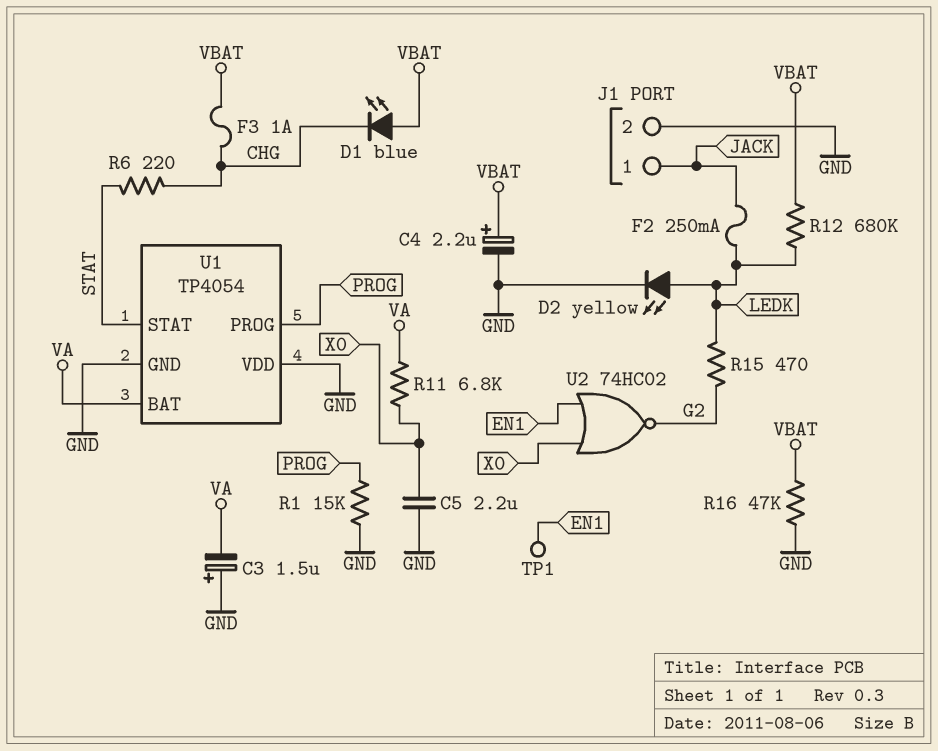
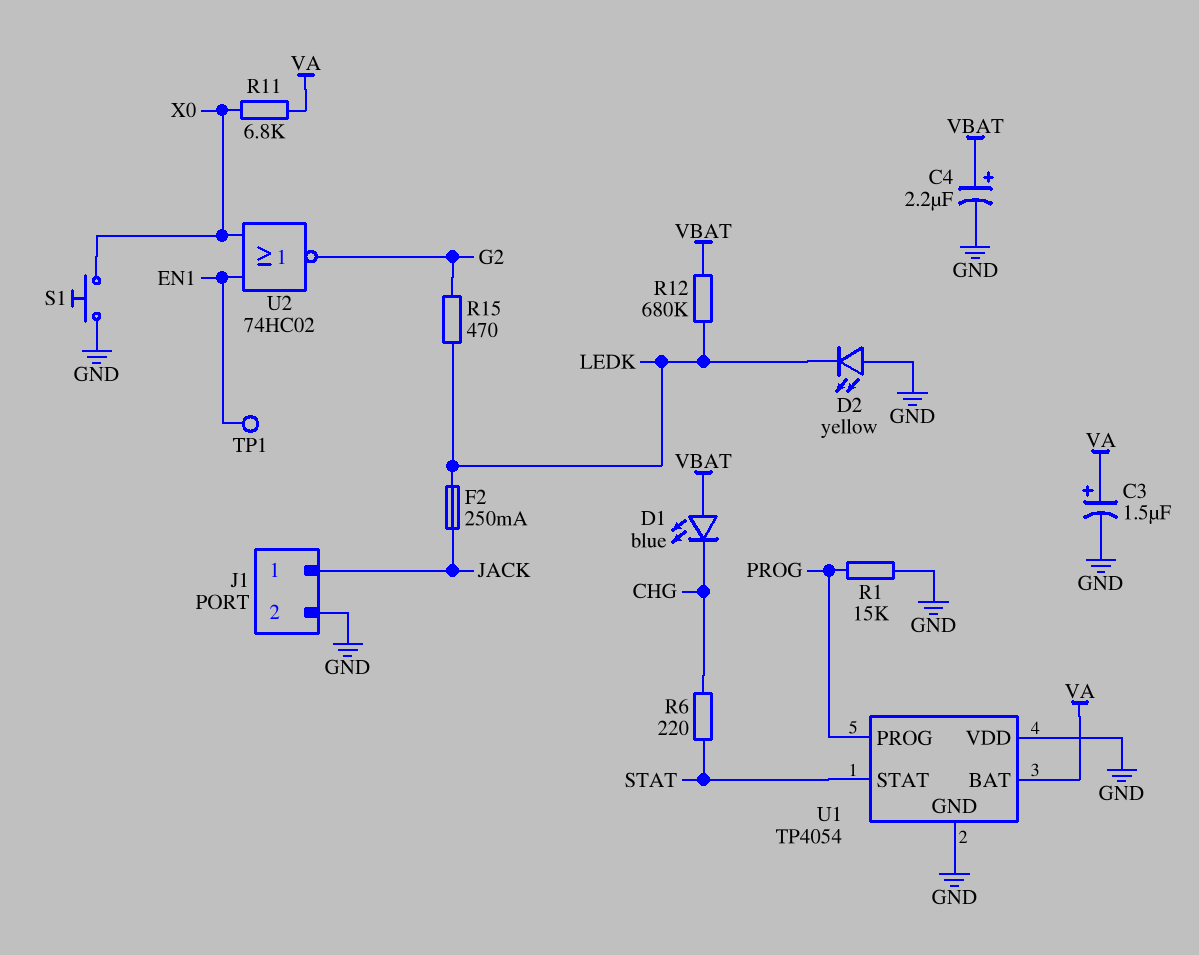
C3: 1.5uF (plus GND, minus VA) -> 1.5uF (plus VA, minus GND)
C5: 2.2uF (GND, X0) -> none
D2: LED yellow (A LEDK, K GND) -> LED yellow (A GND, K LEDK)
F3: 1A (CHG, VBAT) -> none
R16: 47k (GND, VBAT) -> none
S1: none -> button (GND, X0)

